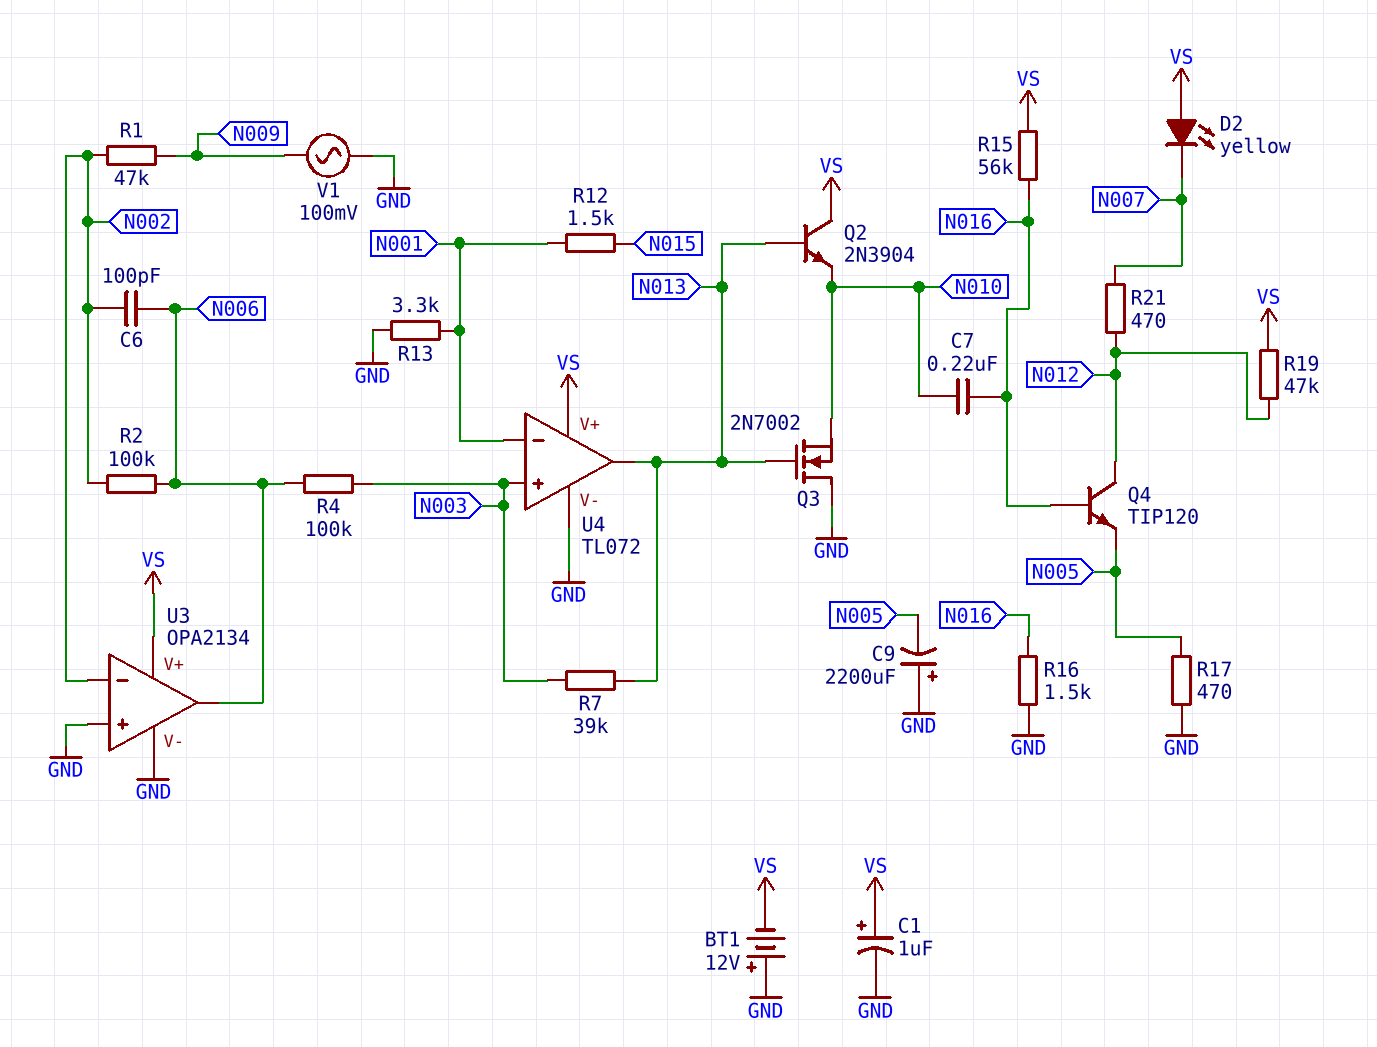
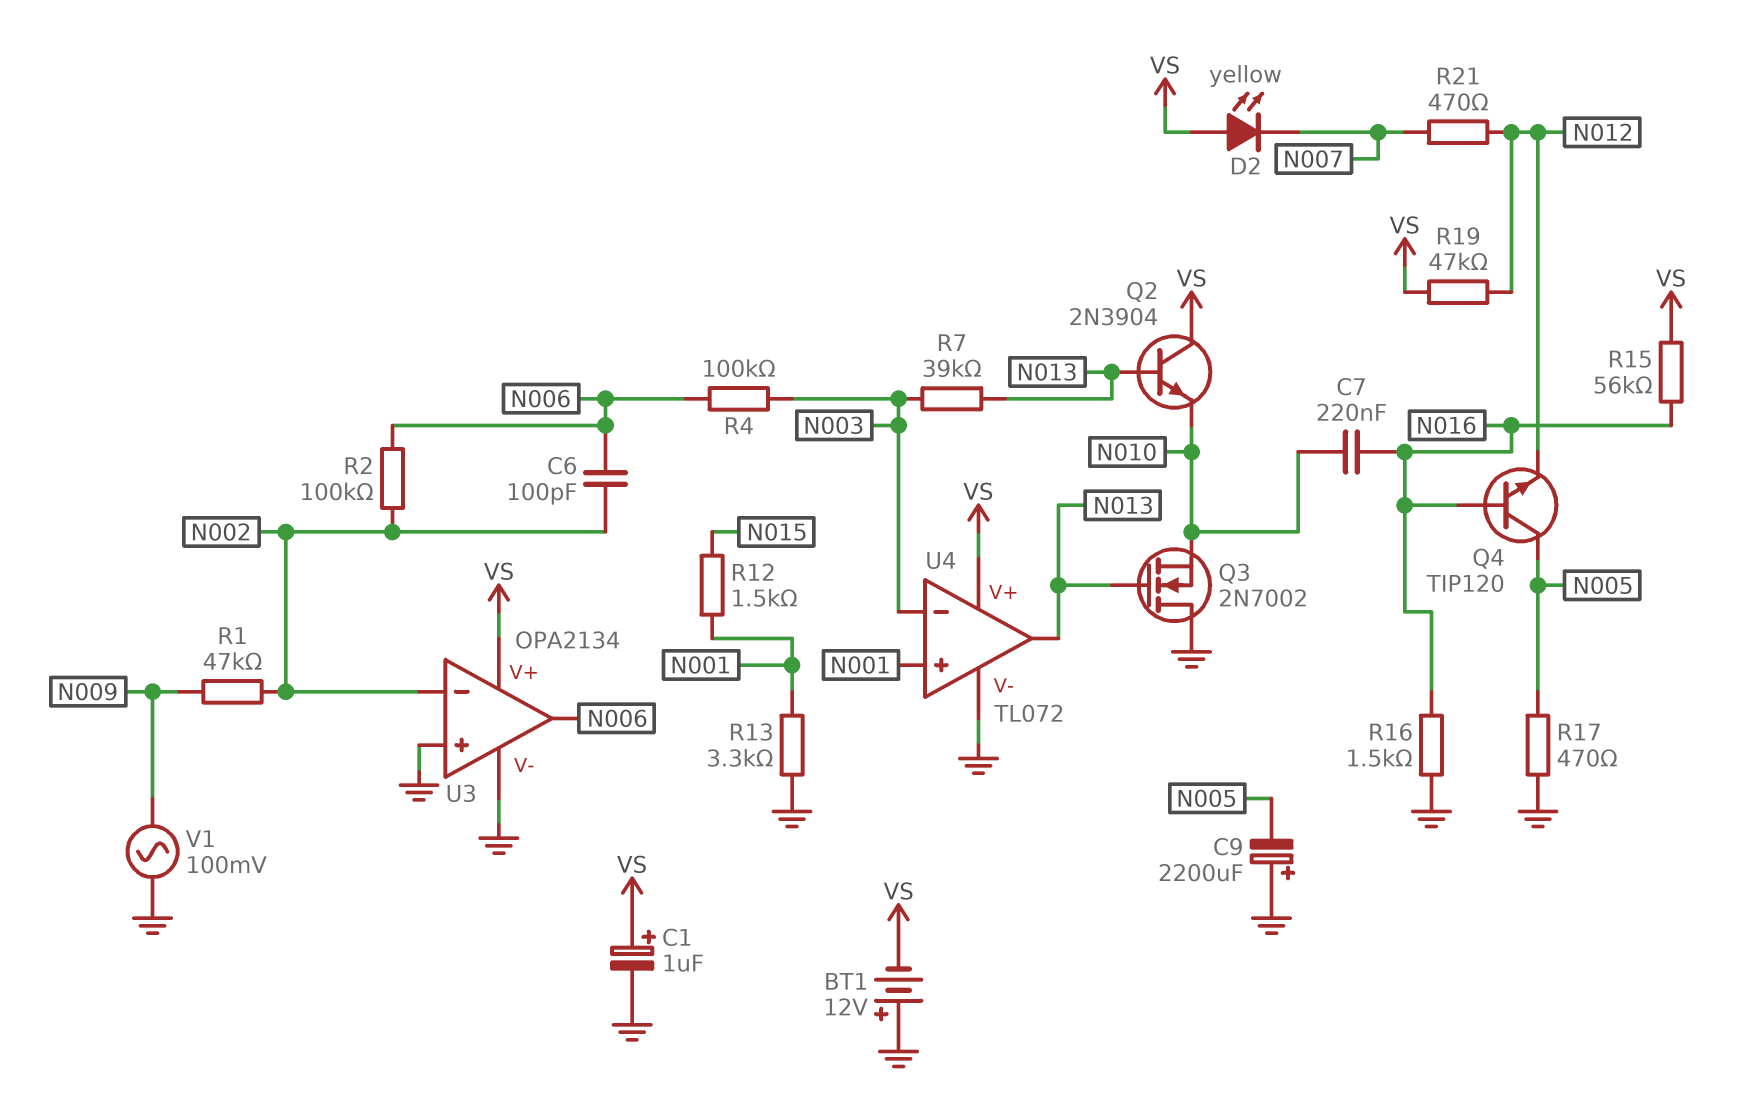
Q4: NPN TIP120 (B N016, C N012, E N005) -> NPN TIP120 (B N016, C N005, E N012)
U4 pin in+: N003 -> N001
U4 pin in-: N001 -> N003

